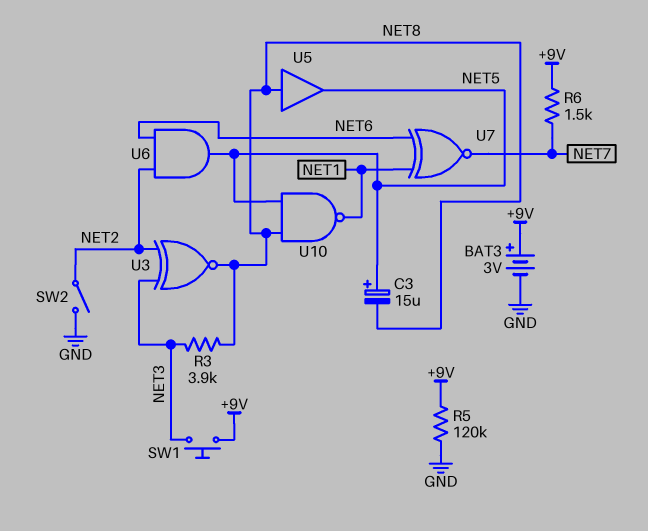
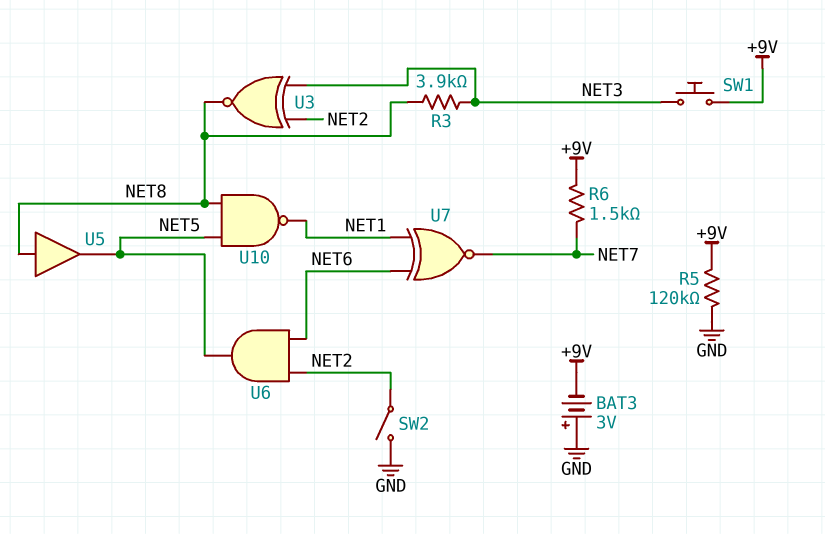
BAT3: 3V (plus +9V, minus GND) -> 3V (plus GND, minus +9V)
C3: 15uF (plus NET5, minus NET8) -> none

